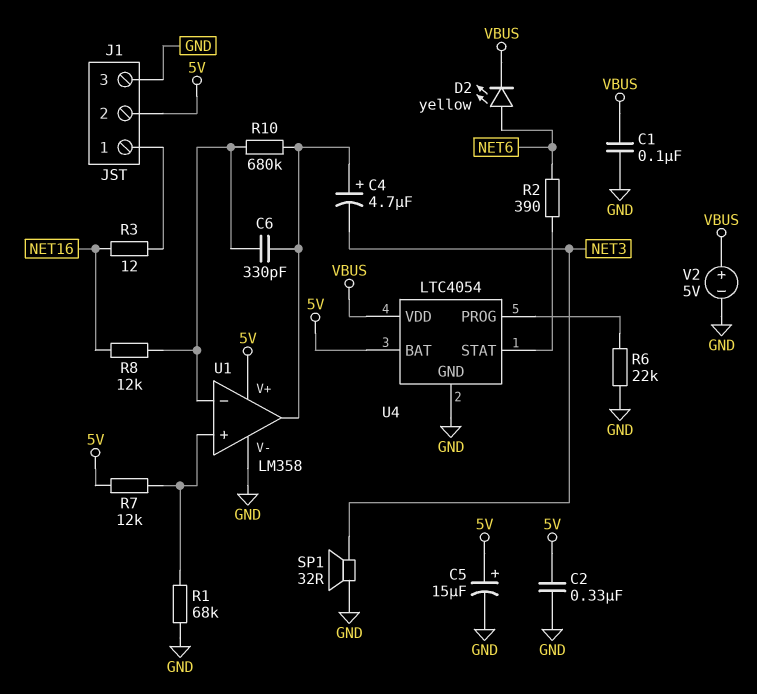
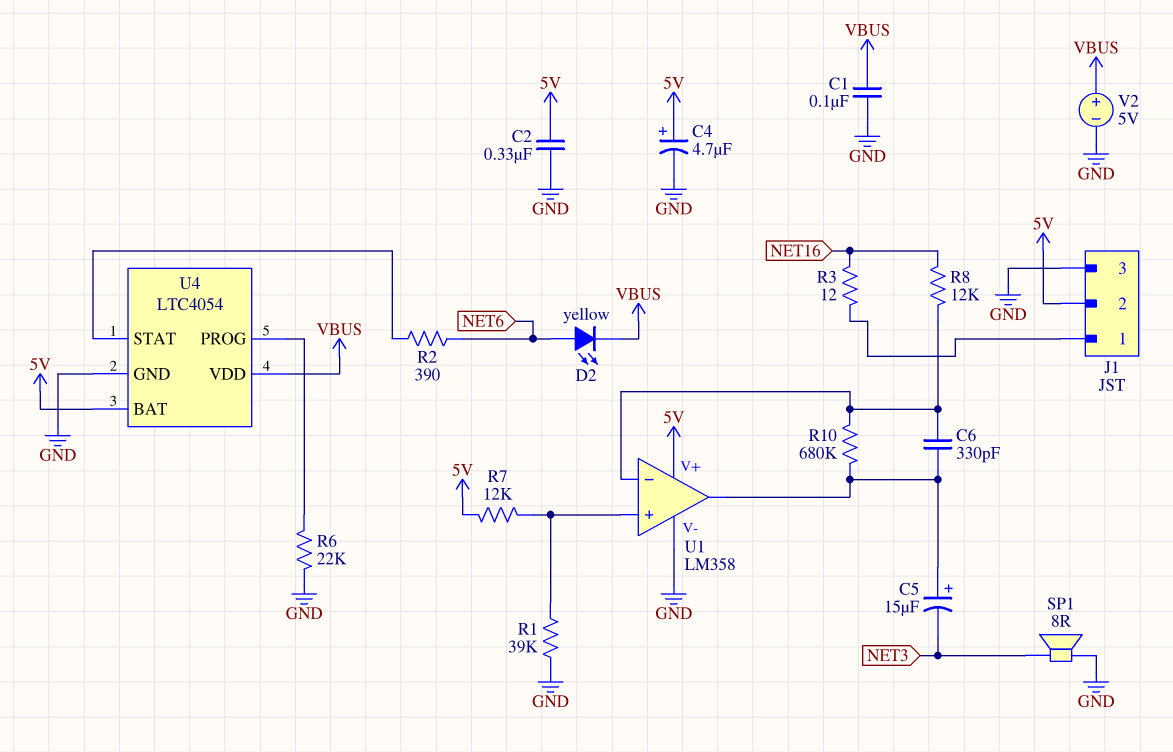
C4: 4.7uF (plus U1/out, minus NET3) -> 4.7uF (plus 5V, minus GND)
C5: 15uF (plus 5V, minus GND) -> 15uF (plus U1/out, minus NET3)
R1: 68k (GND, U1/in+) -> 39k (GND, U1/in+)
SP1: speaker 32R (GND, NET3) -> speaker 8R (GND, NET3)

